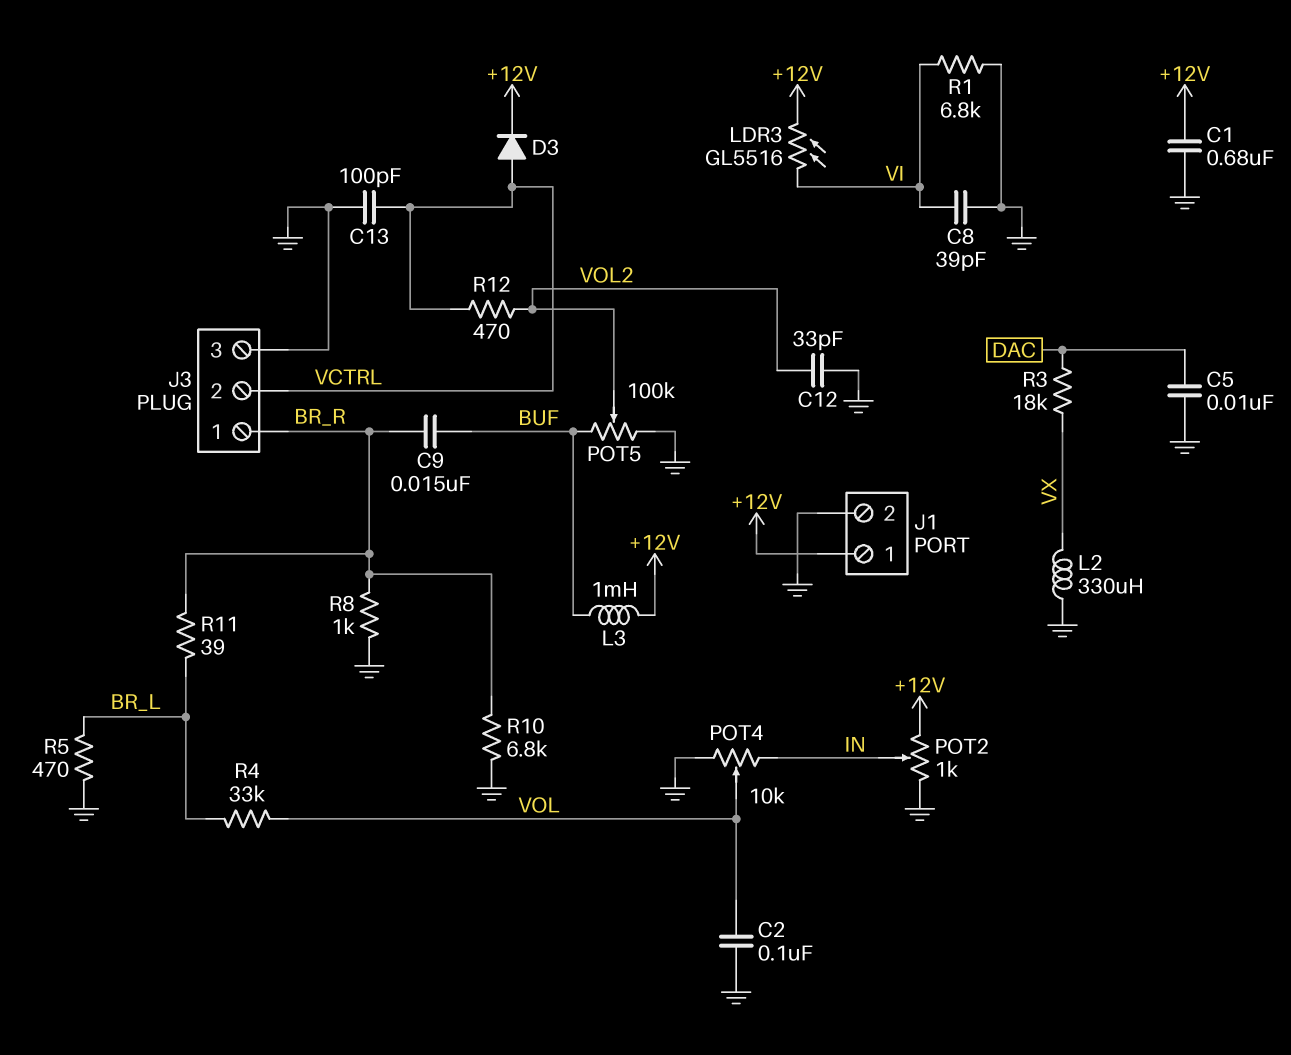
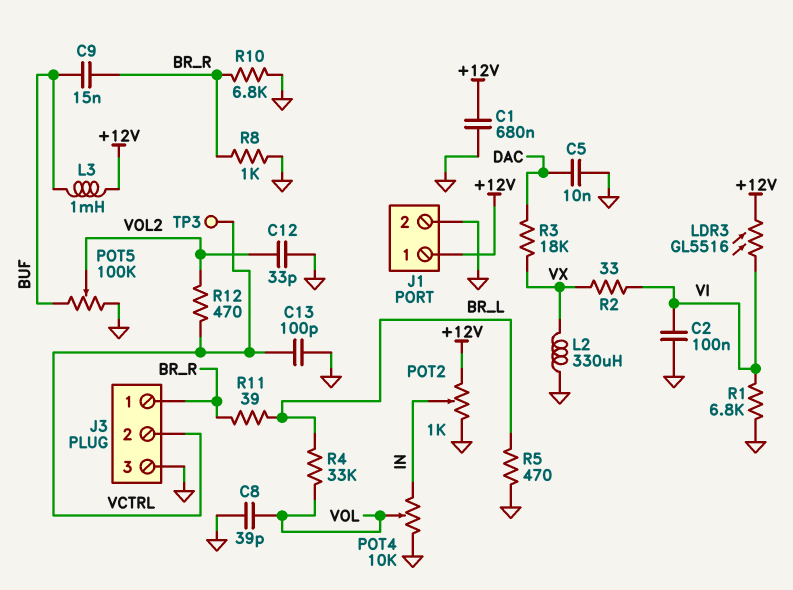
C2: 100nF (GND, VOL) -> 100nF (GND, VI)
C8: 39pF (GND, VI) -> 39pF (GND, VOL)
D3: diode (A VCTRL, K +12V) -> none
R2: none -> 33 (VI, VX)
TP3: none -> test point (VCTRL)

